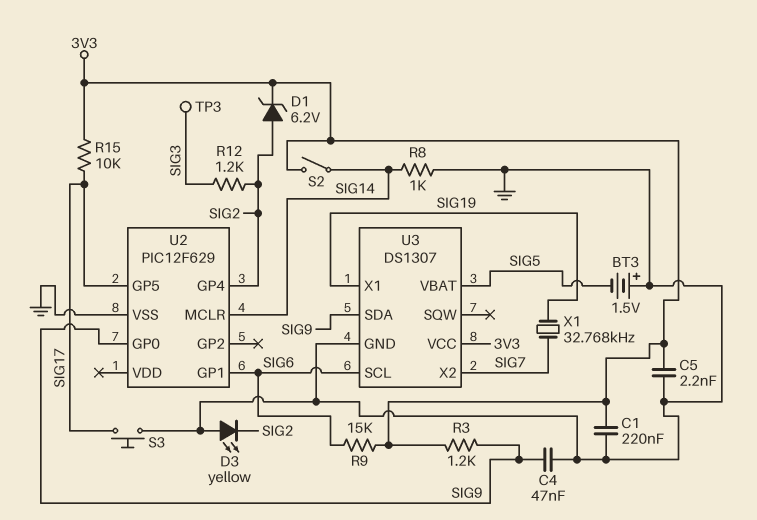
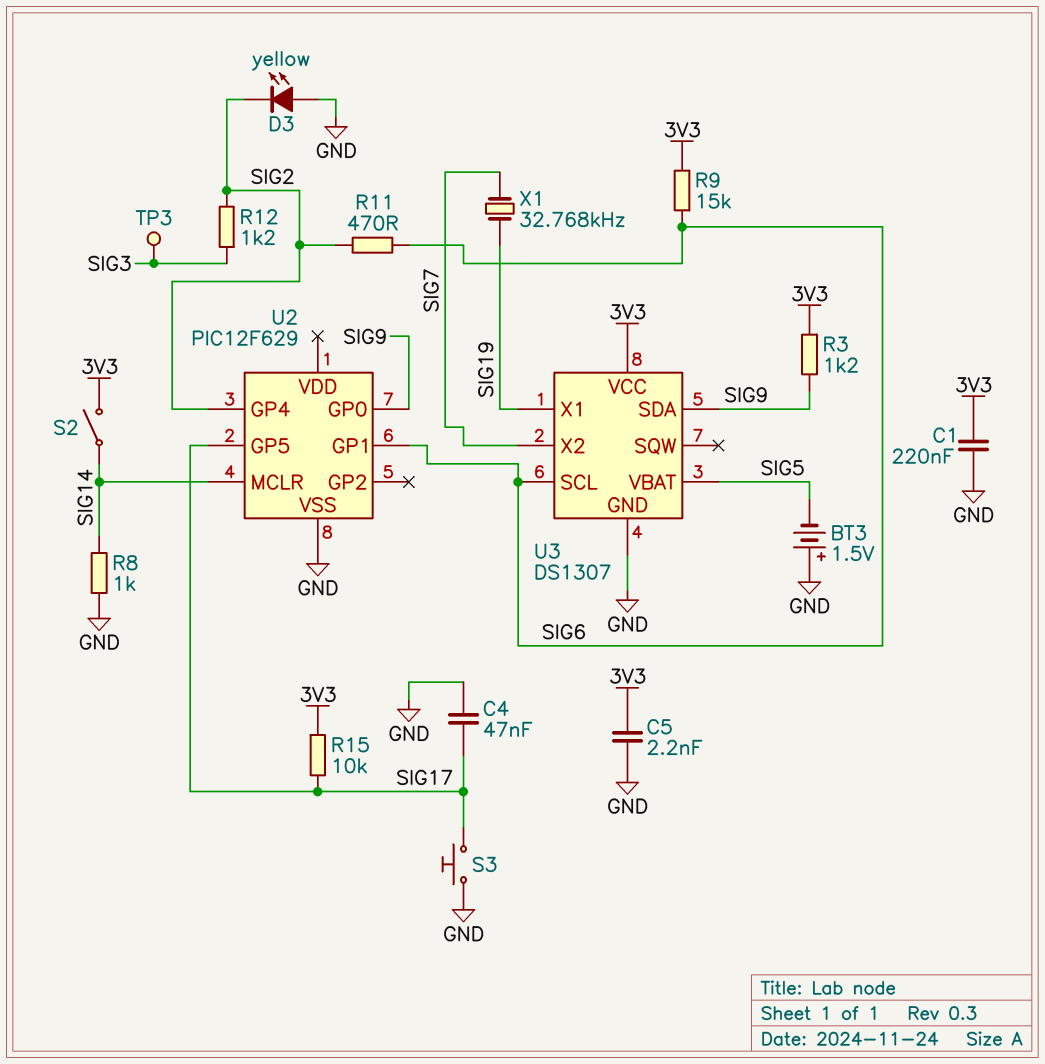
C4: 47nF (GND, SIG9) -> 47nF (GND, SIG17)
D1: zener 6.2V (A SIG2, K 3V3) -> none
R11: none -> 470 (SIG2, SIG6)

